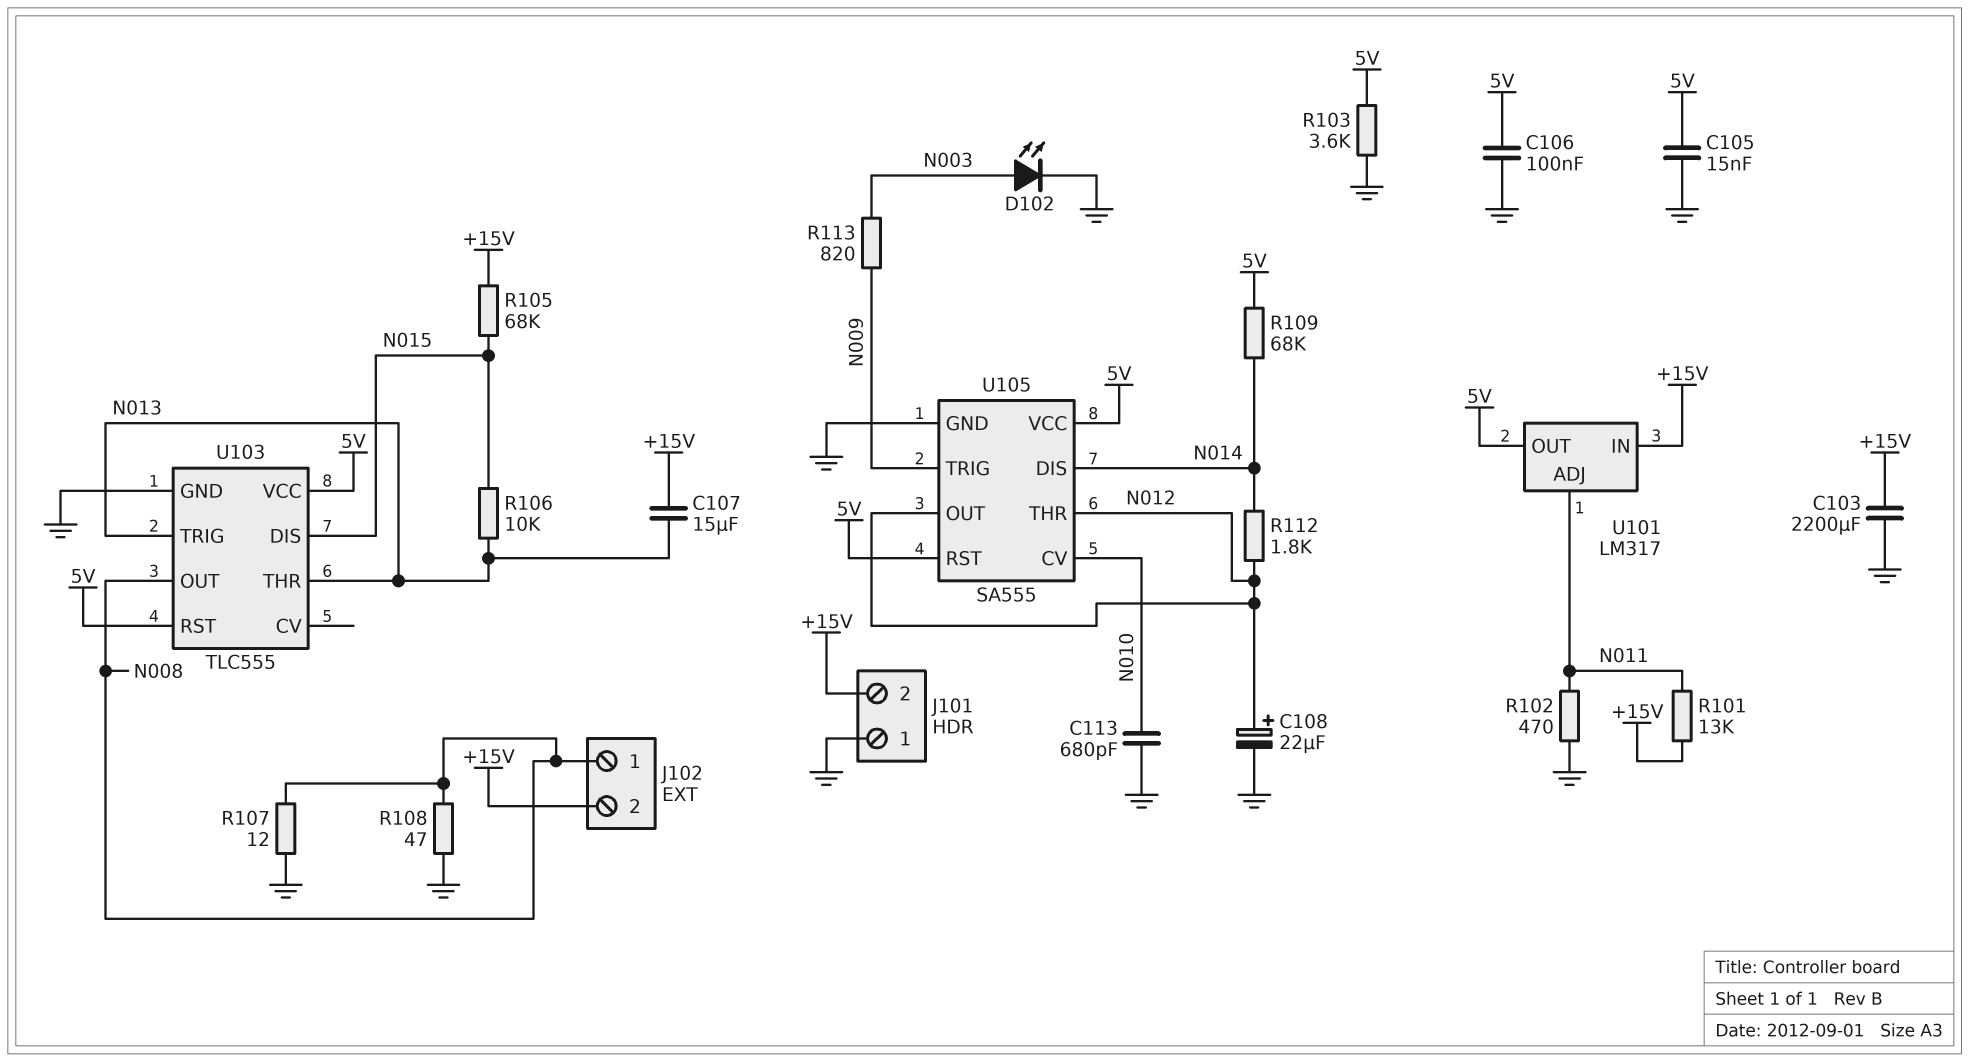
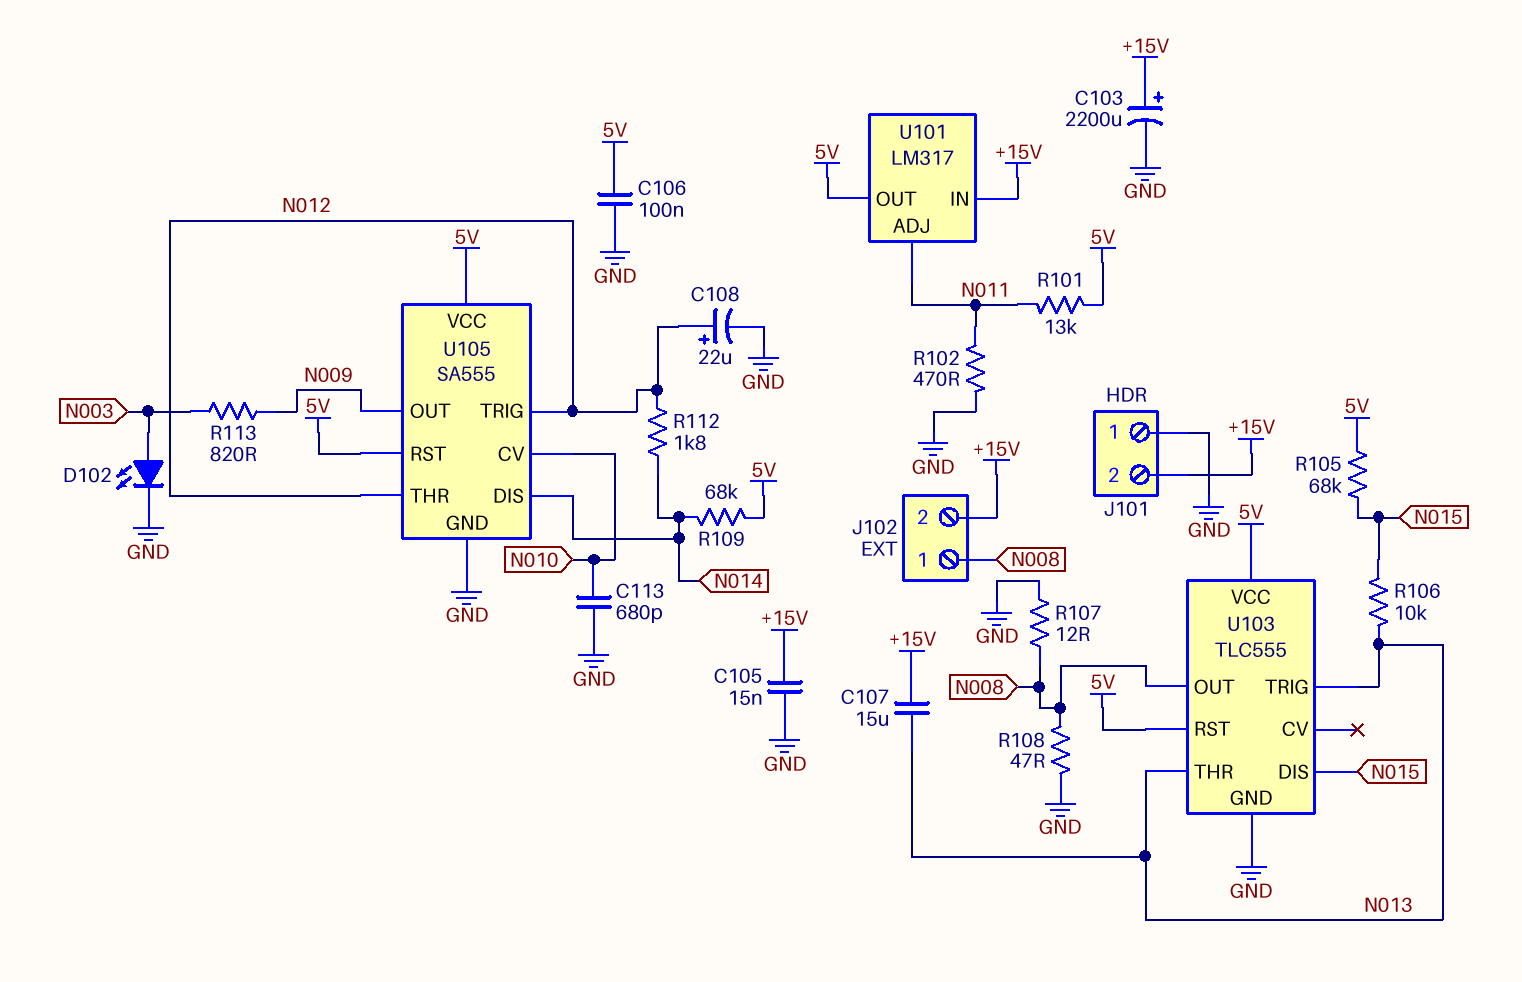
C103: 2200uF (+15V, GND) -> 2200uF (plus +15V, minus GND)
C105: 15nF (5V, GND) -> 15nF (+15V, GND)
R101: 13k (+15V, N011) -> 13k (5V, N011)
R103: 3.6k (5V, GND) -> none
R105: 68k (+15V, N015) -> 68k (5V, N015)
U105 pin OUT: N012 -> N009
U105 pin TRIG: N009 -> N012

